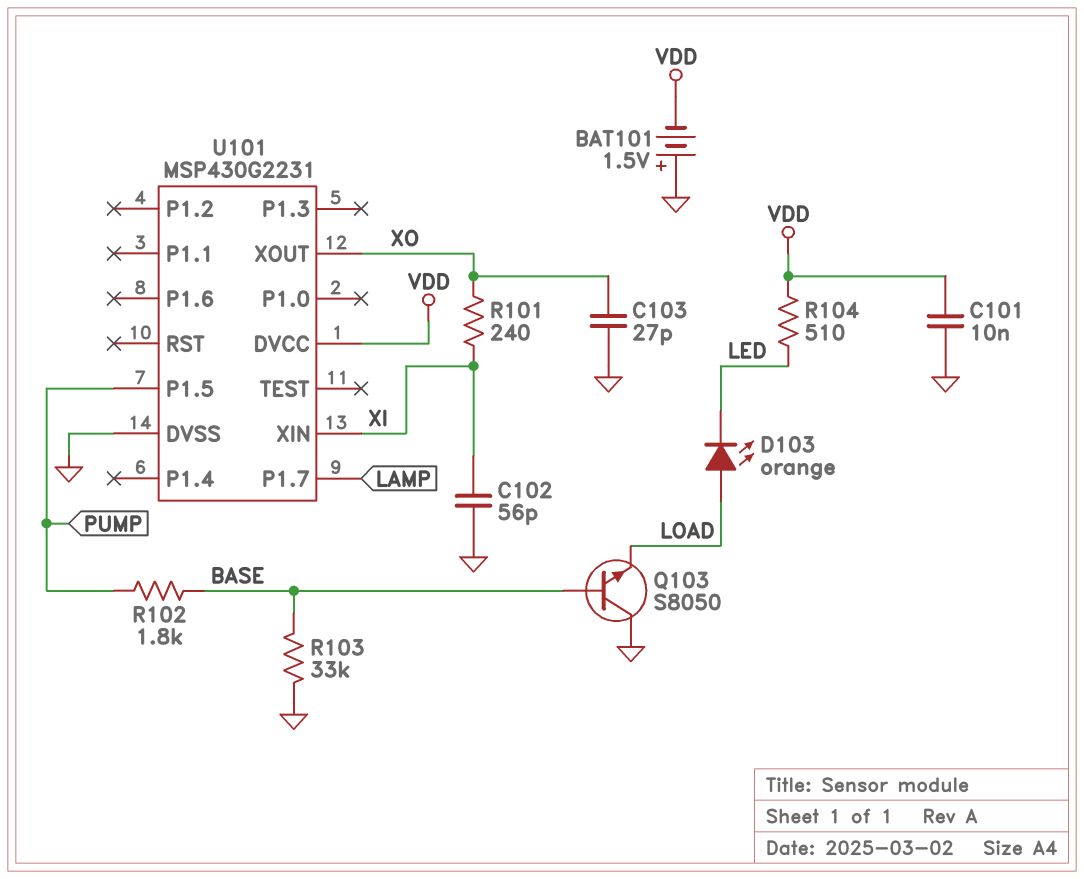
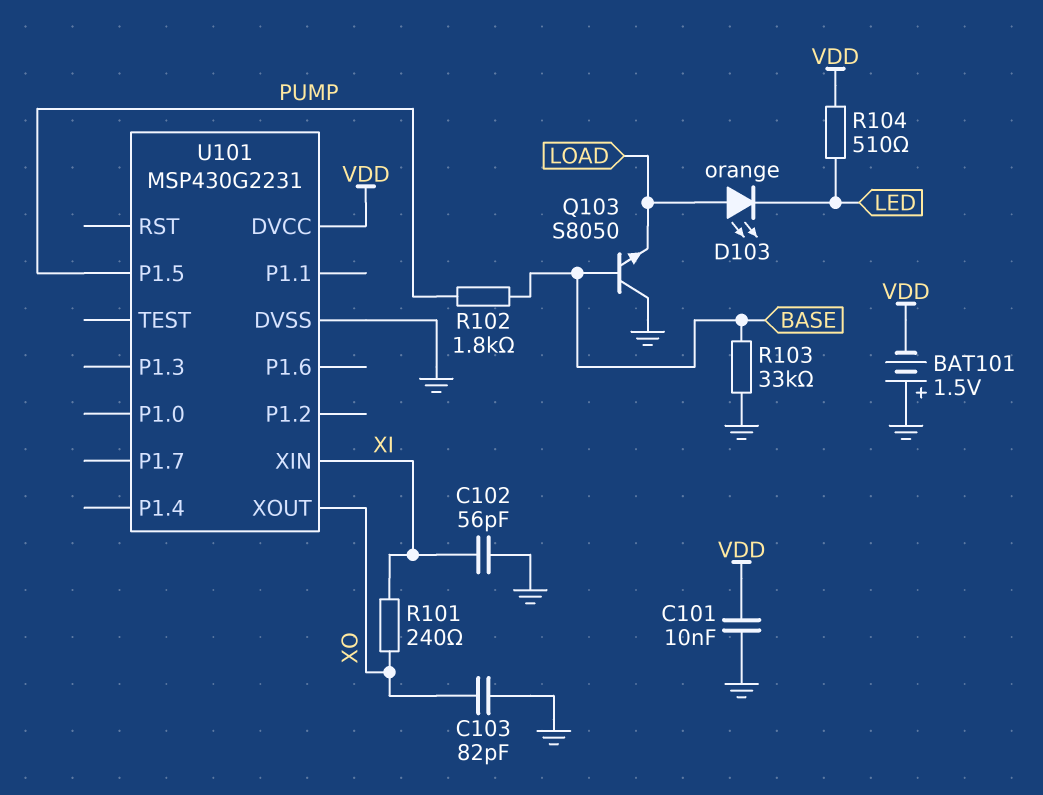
C103: 27pF (GND, XO) -> 82pF (GND, XO)
U101 pin P1.7: LAMP -> none

